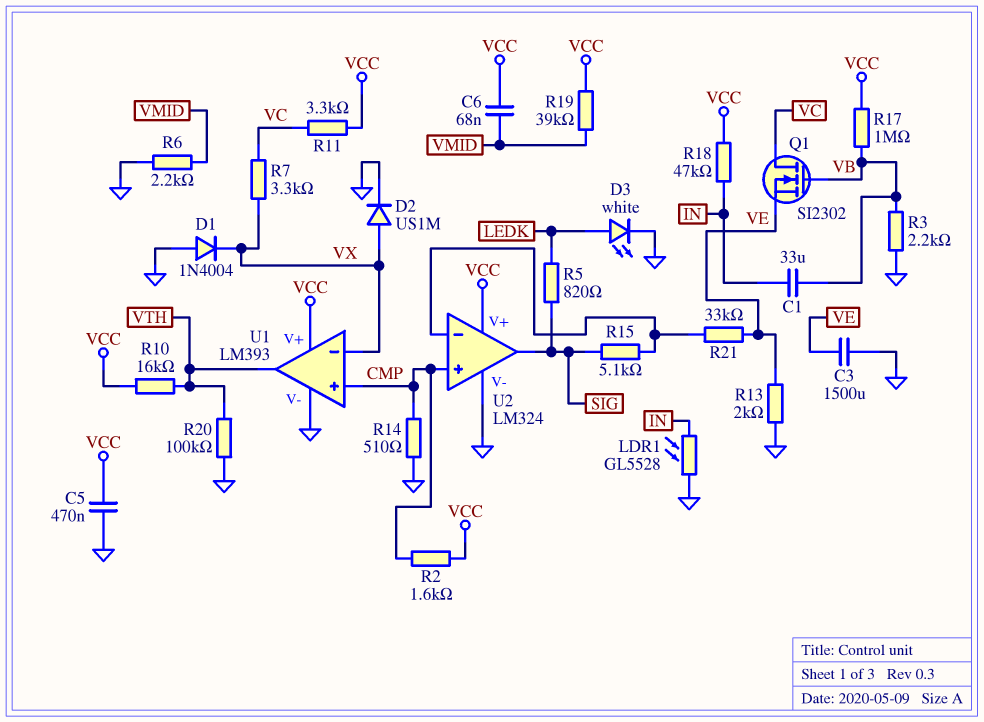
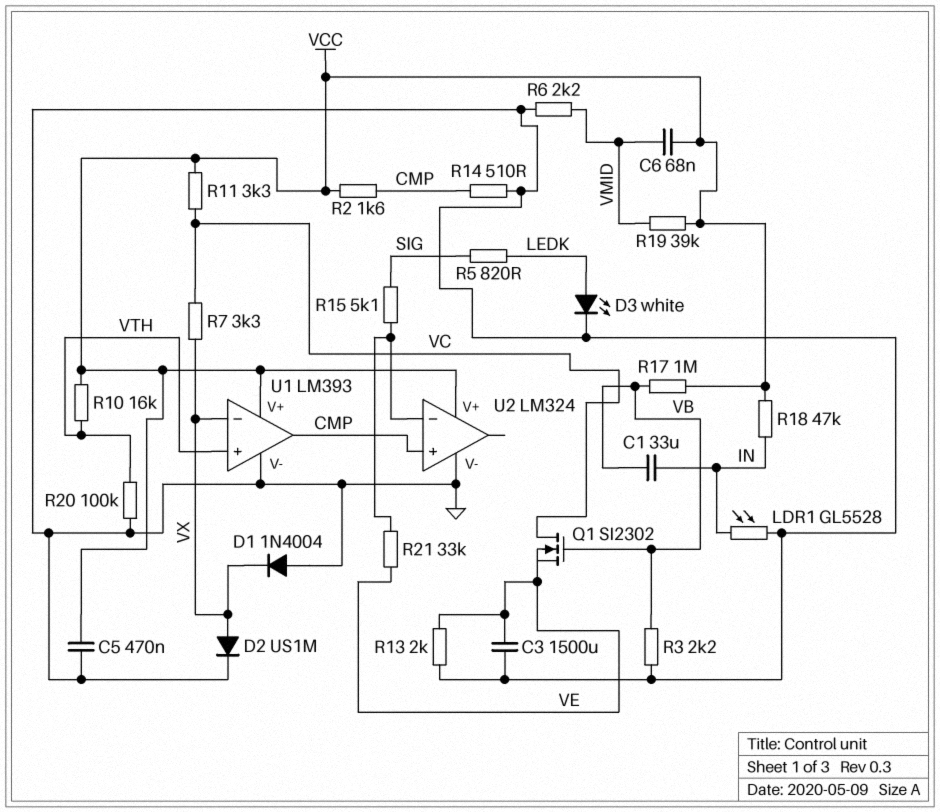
U1 pin in+: CMP -> VTH
U1 pin out: VTH -> CMP
U2 pin out: SIG -> none

